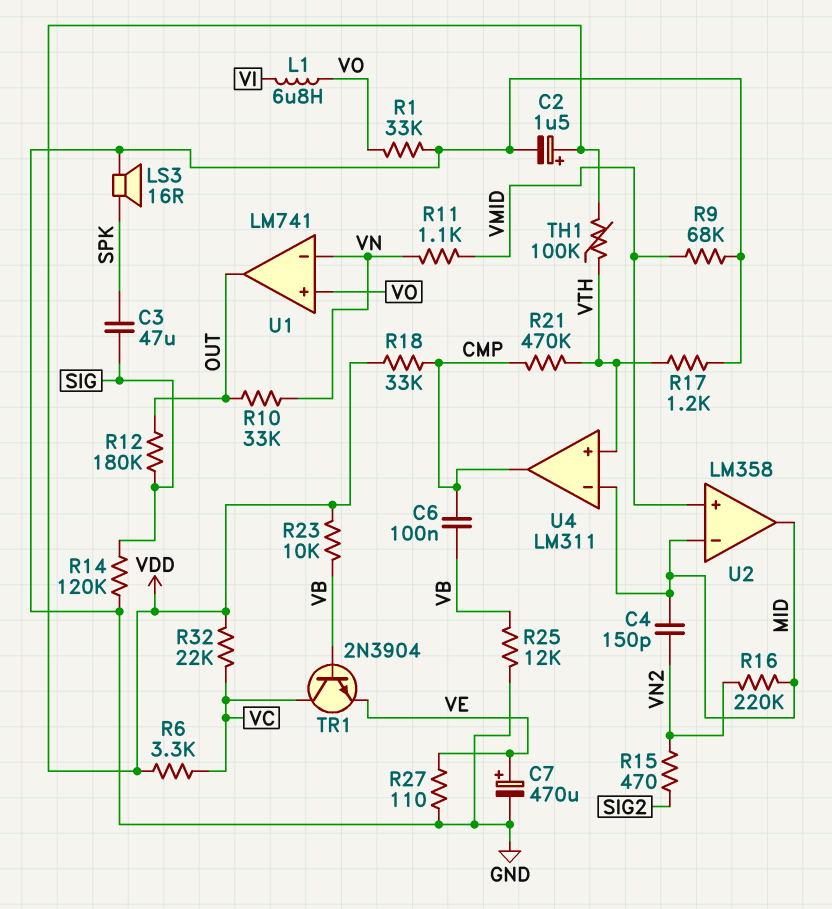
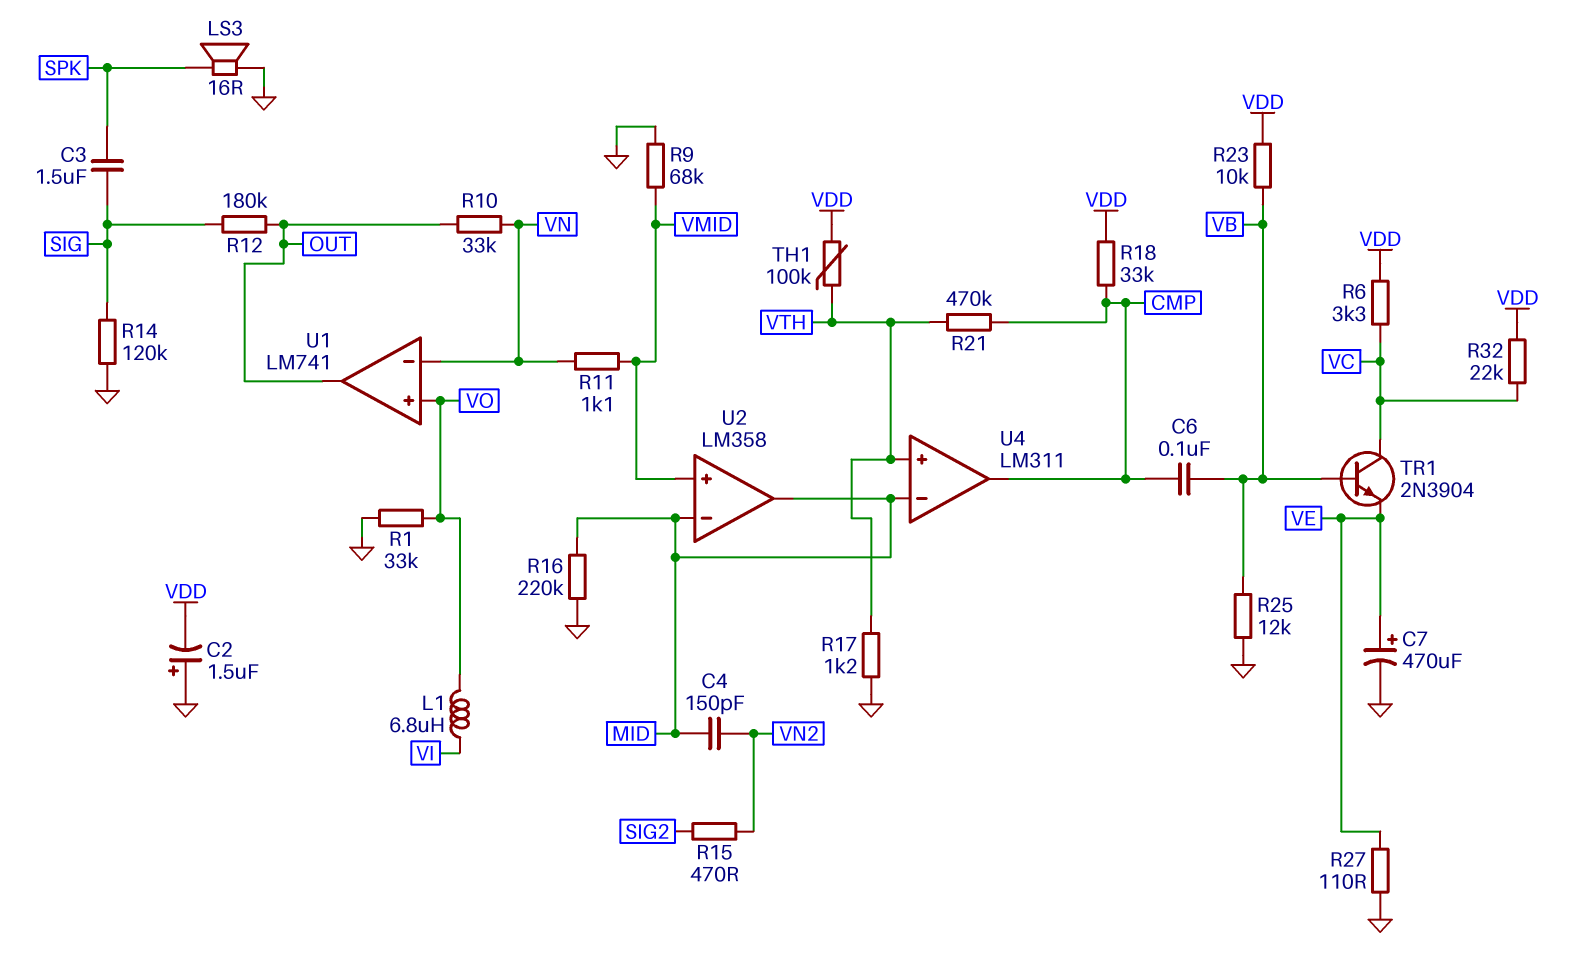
C2: 1.5uF (plus VDD, minus GND) -> 1.5uF (plus GND, minus VDD)
C3: 47uF (SIG, SPK) -> 1.5uF (SIG, SPK)
R16: 220k (MID, VN2) -> 220k (GND, MID)

